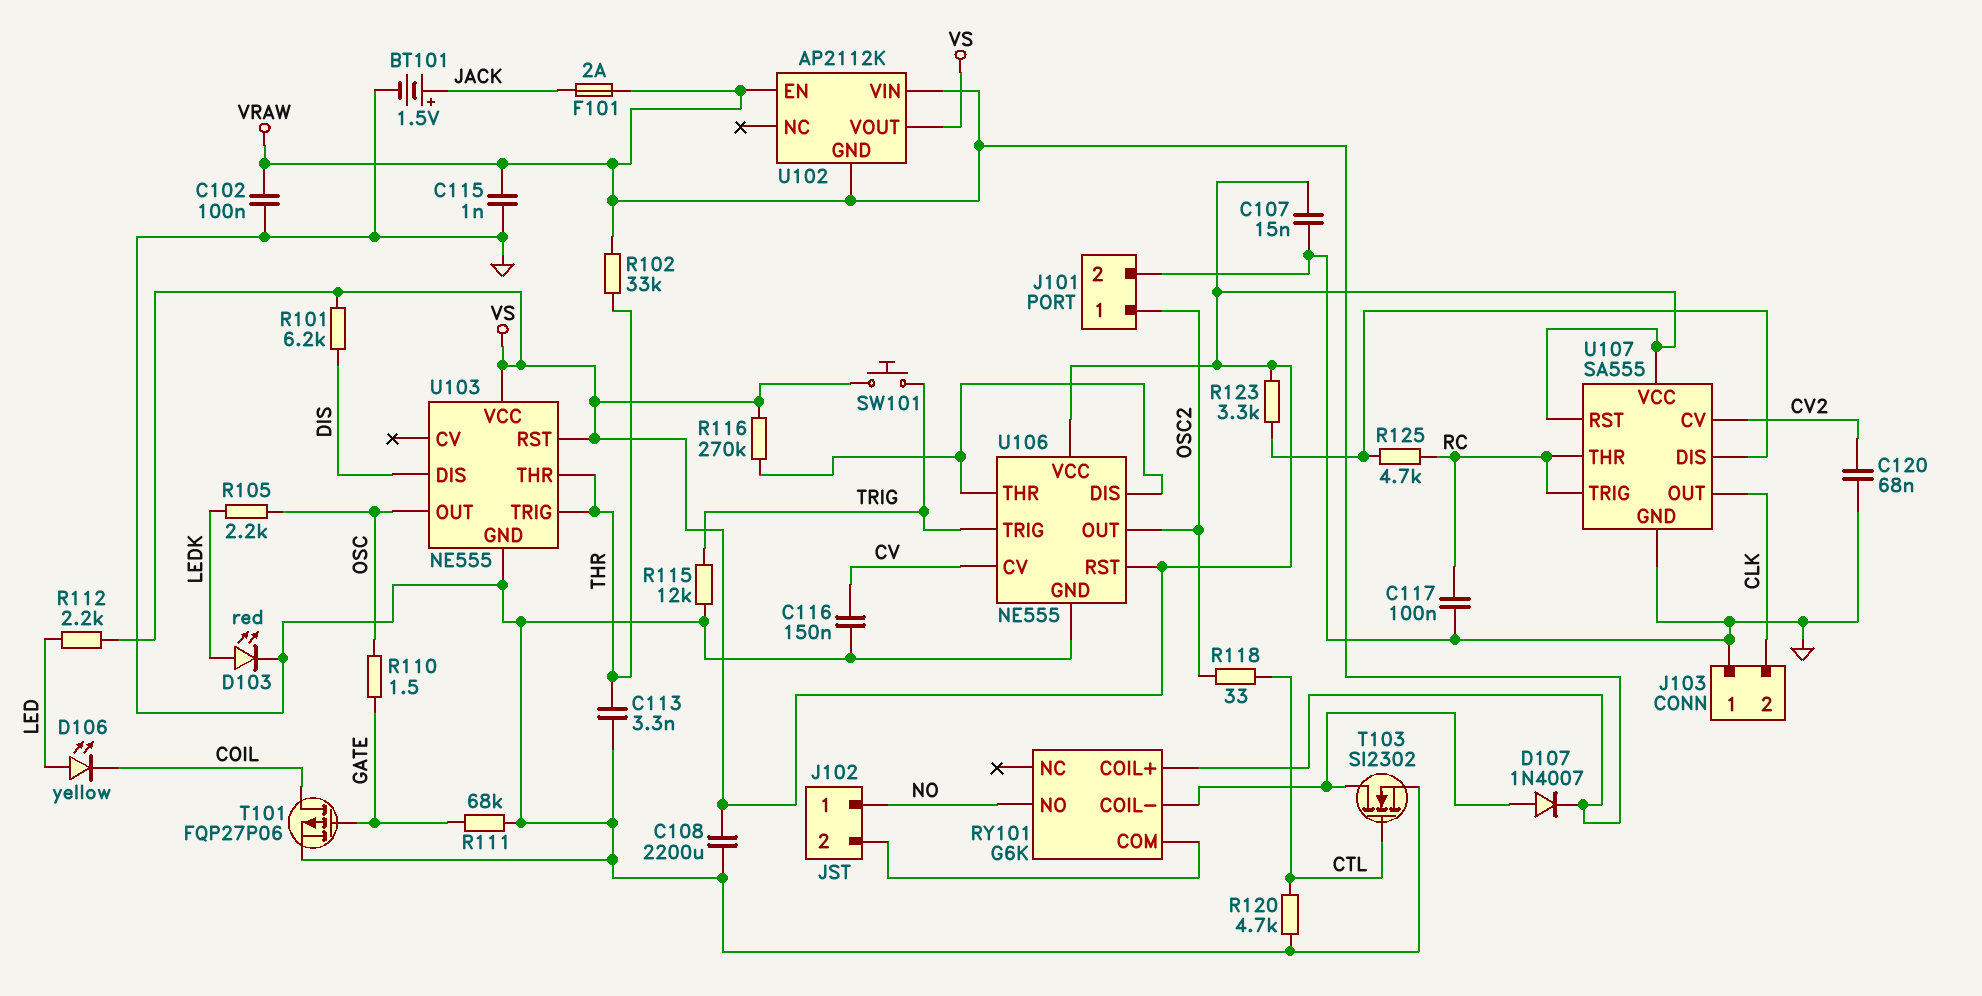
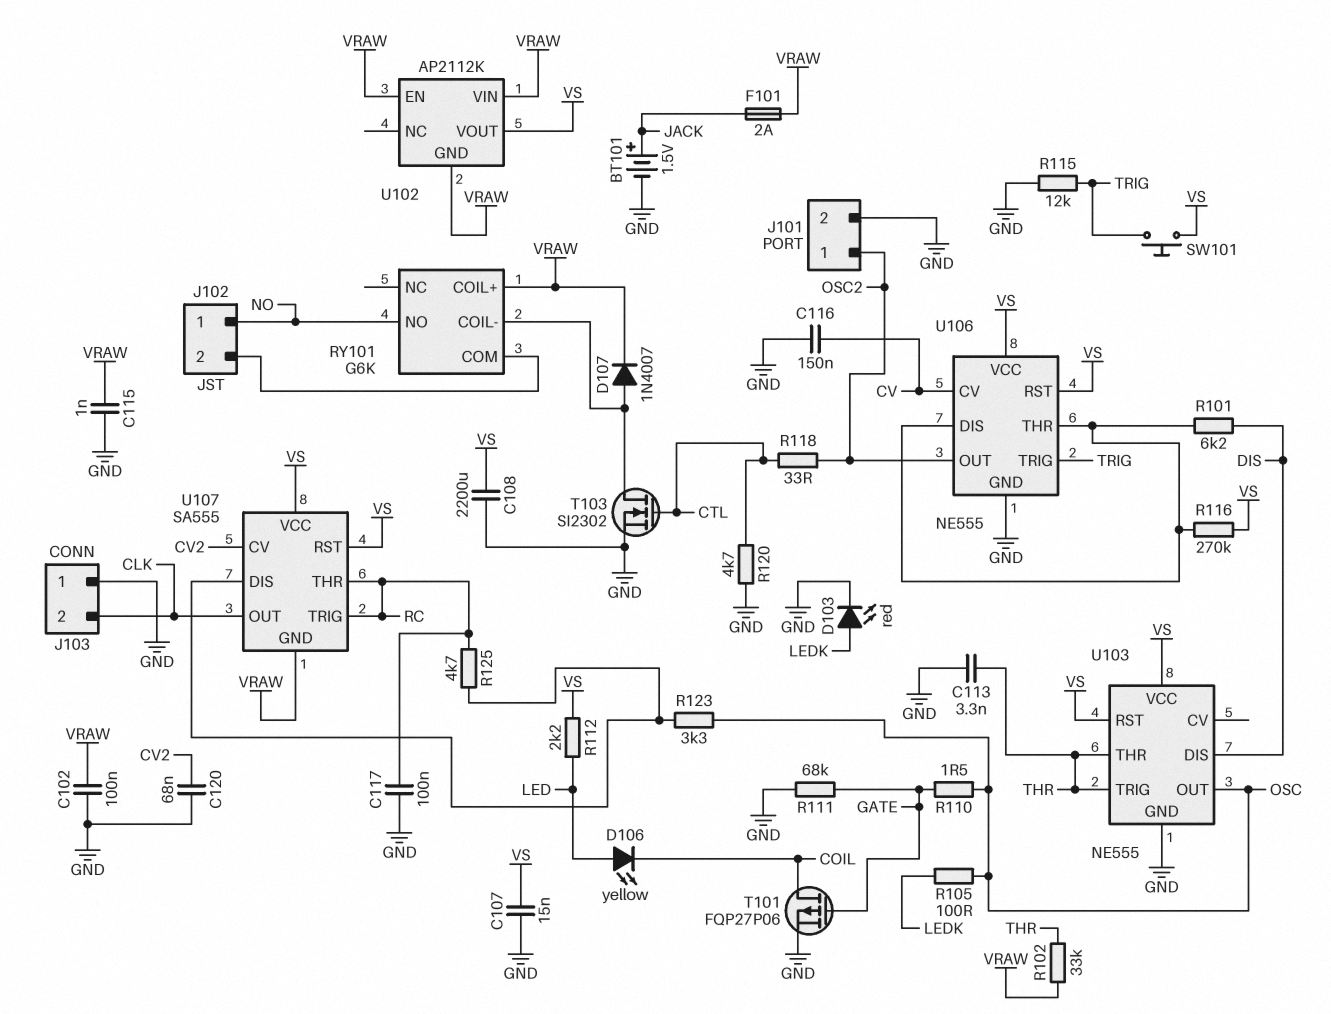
R101: 6.2k (DIS, VS) -> 6.2k (DIS, U106/DIS)
R105: 2.2k (LEDK, OSC) -> 100 (LEDK, OSC)
R123: 3.3k (U107/DIS, VS) -> 3.3k (OSC, U107/DIS)
U107 pin GND: GND -> VRAW

